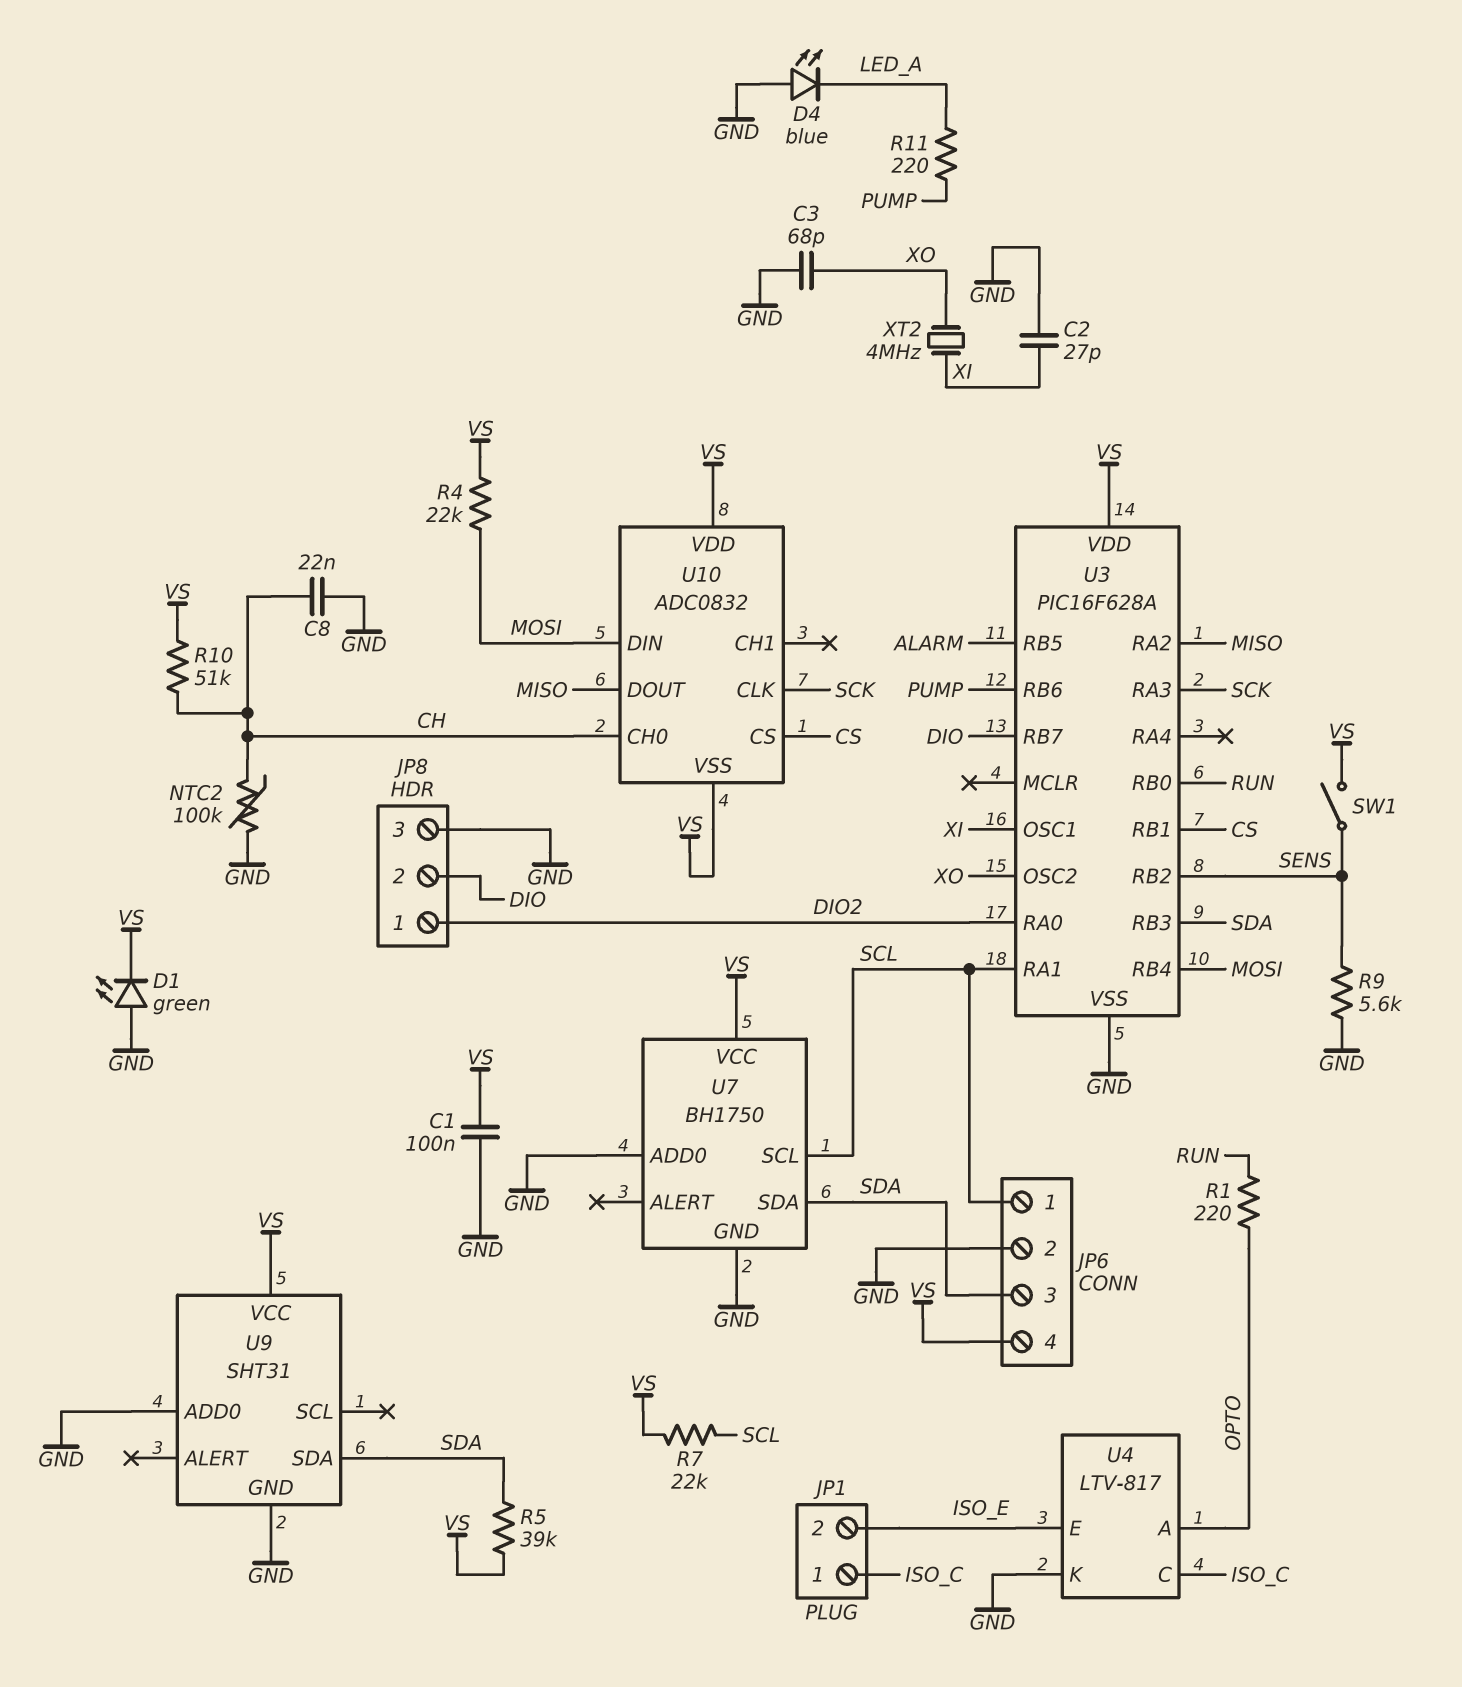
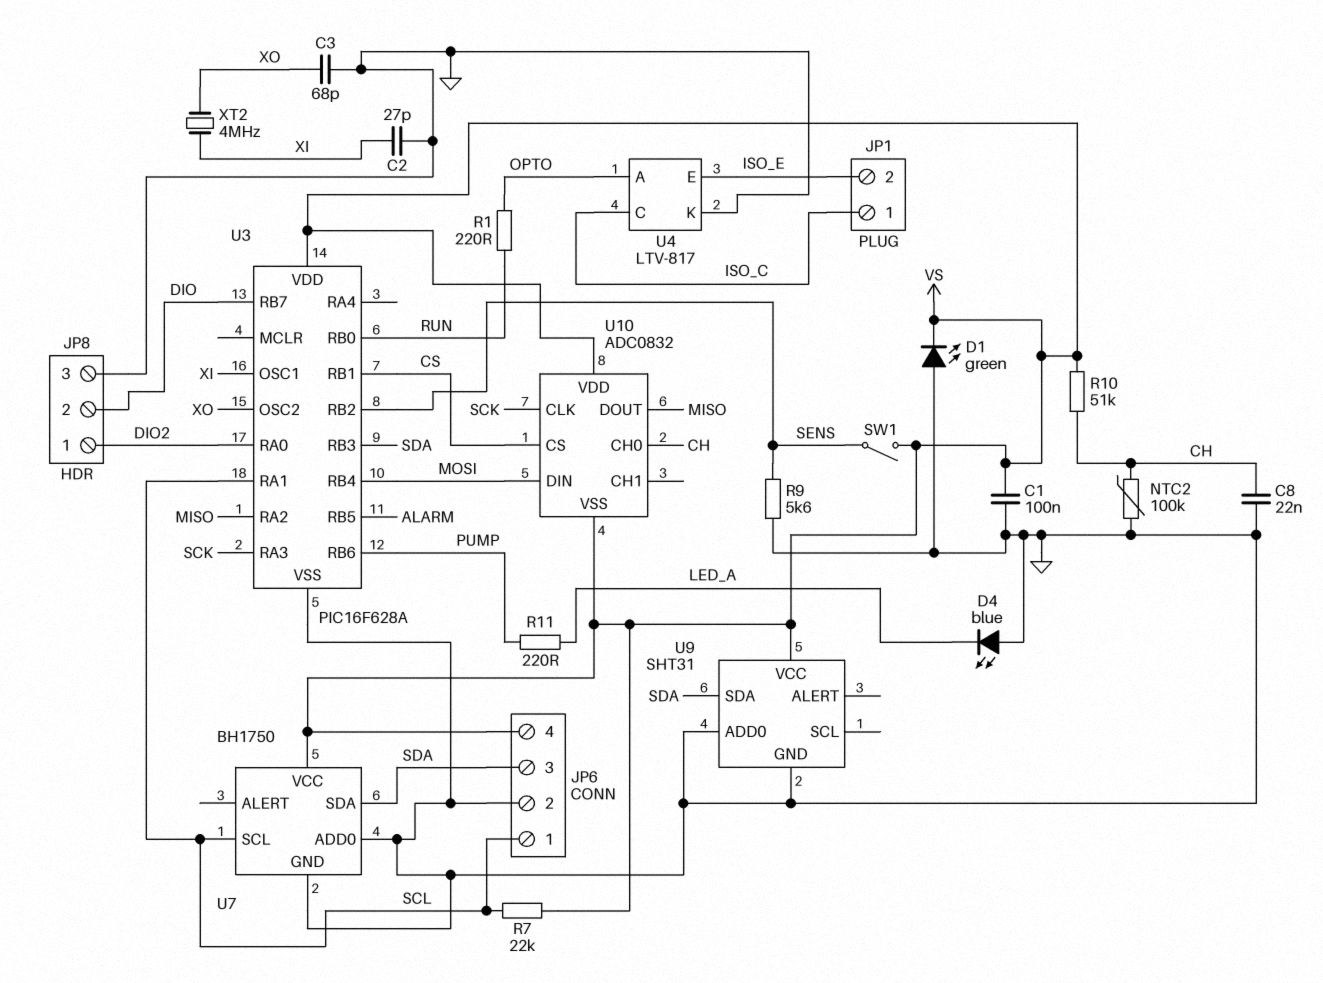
R4: 22k (MOSI, VS) -> none
R5: 39k (SDA, VS) -> none

